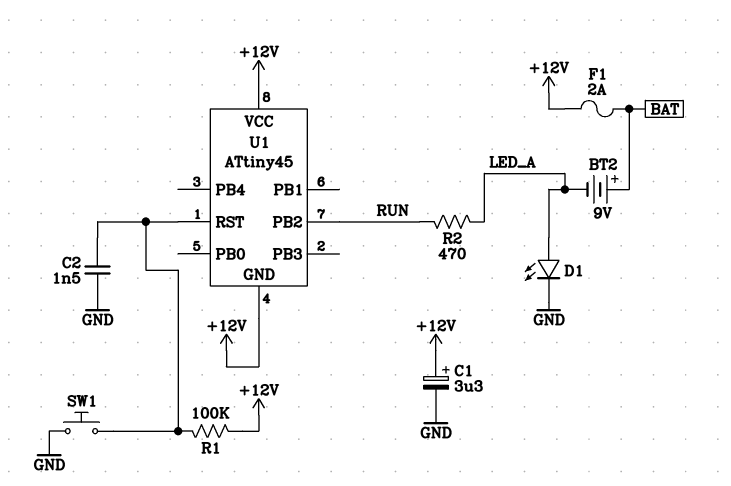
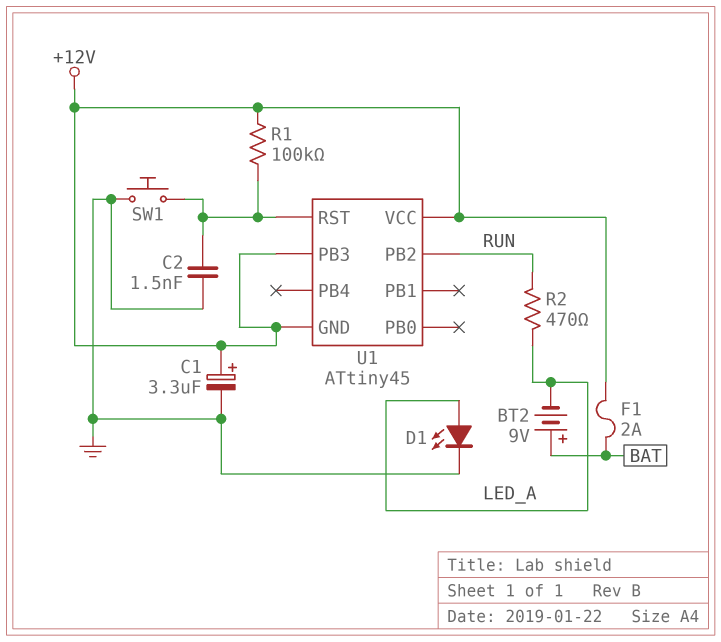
U1 pin PB3: none -> +12V

